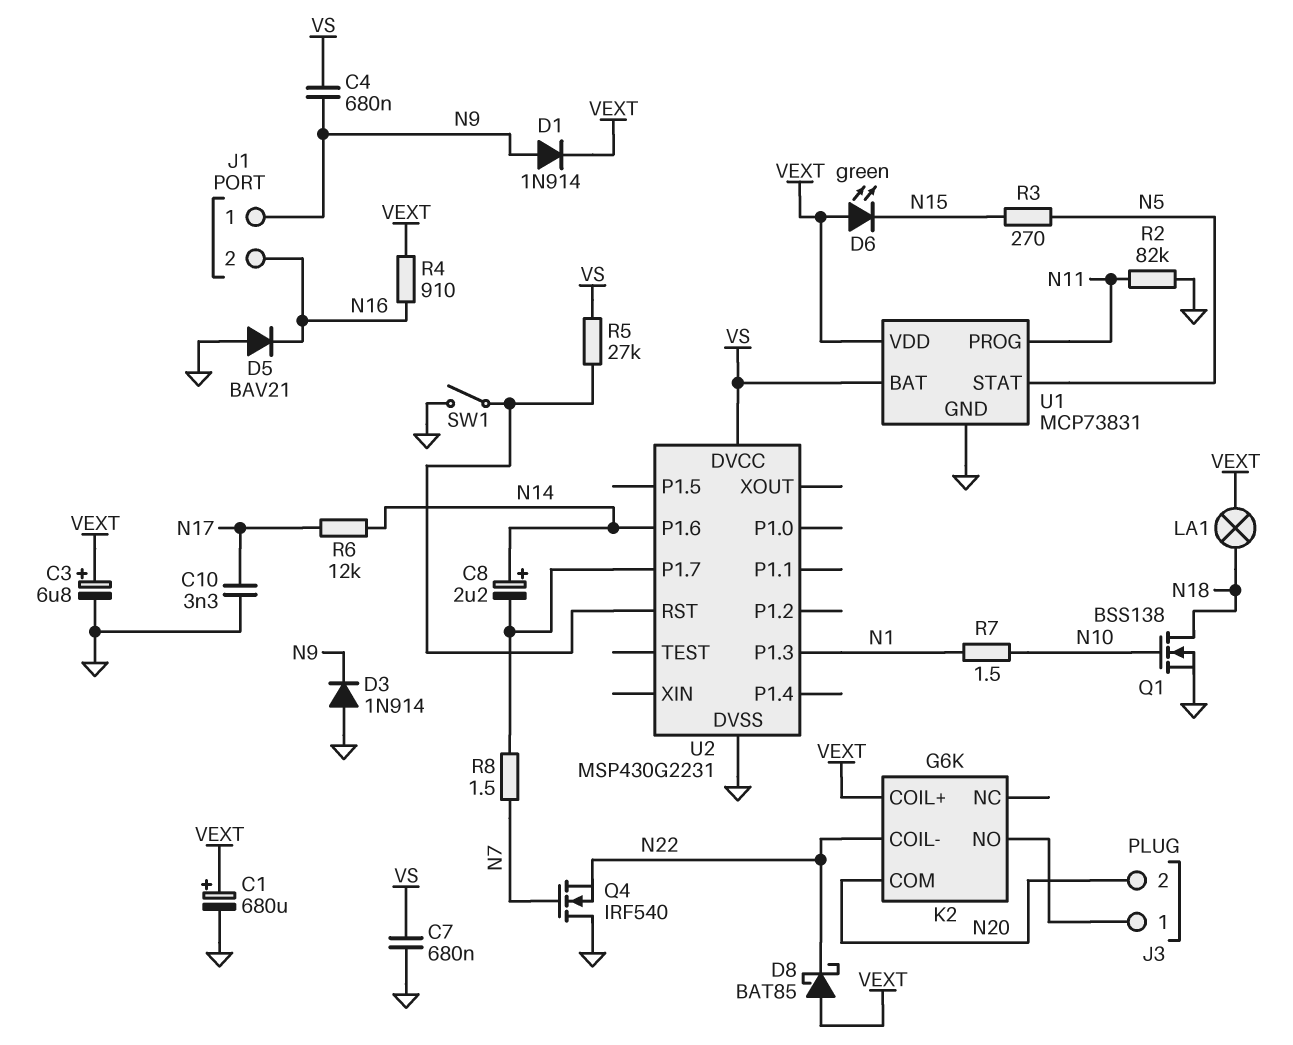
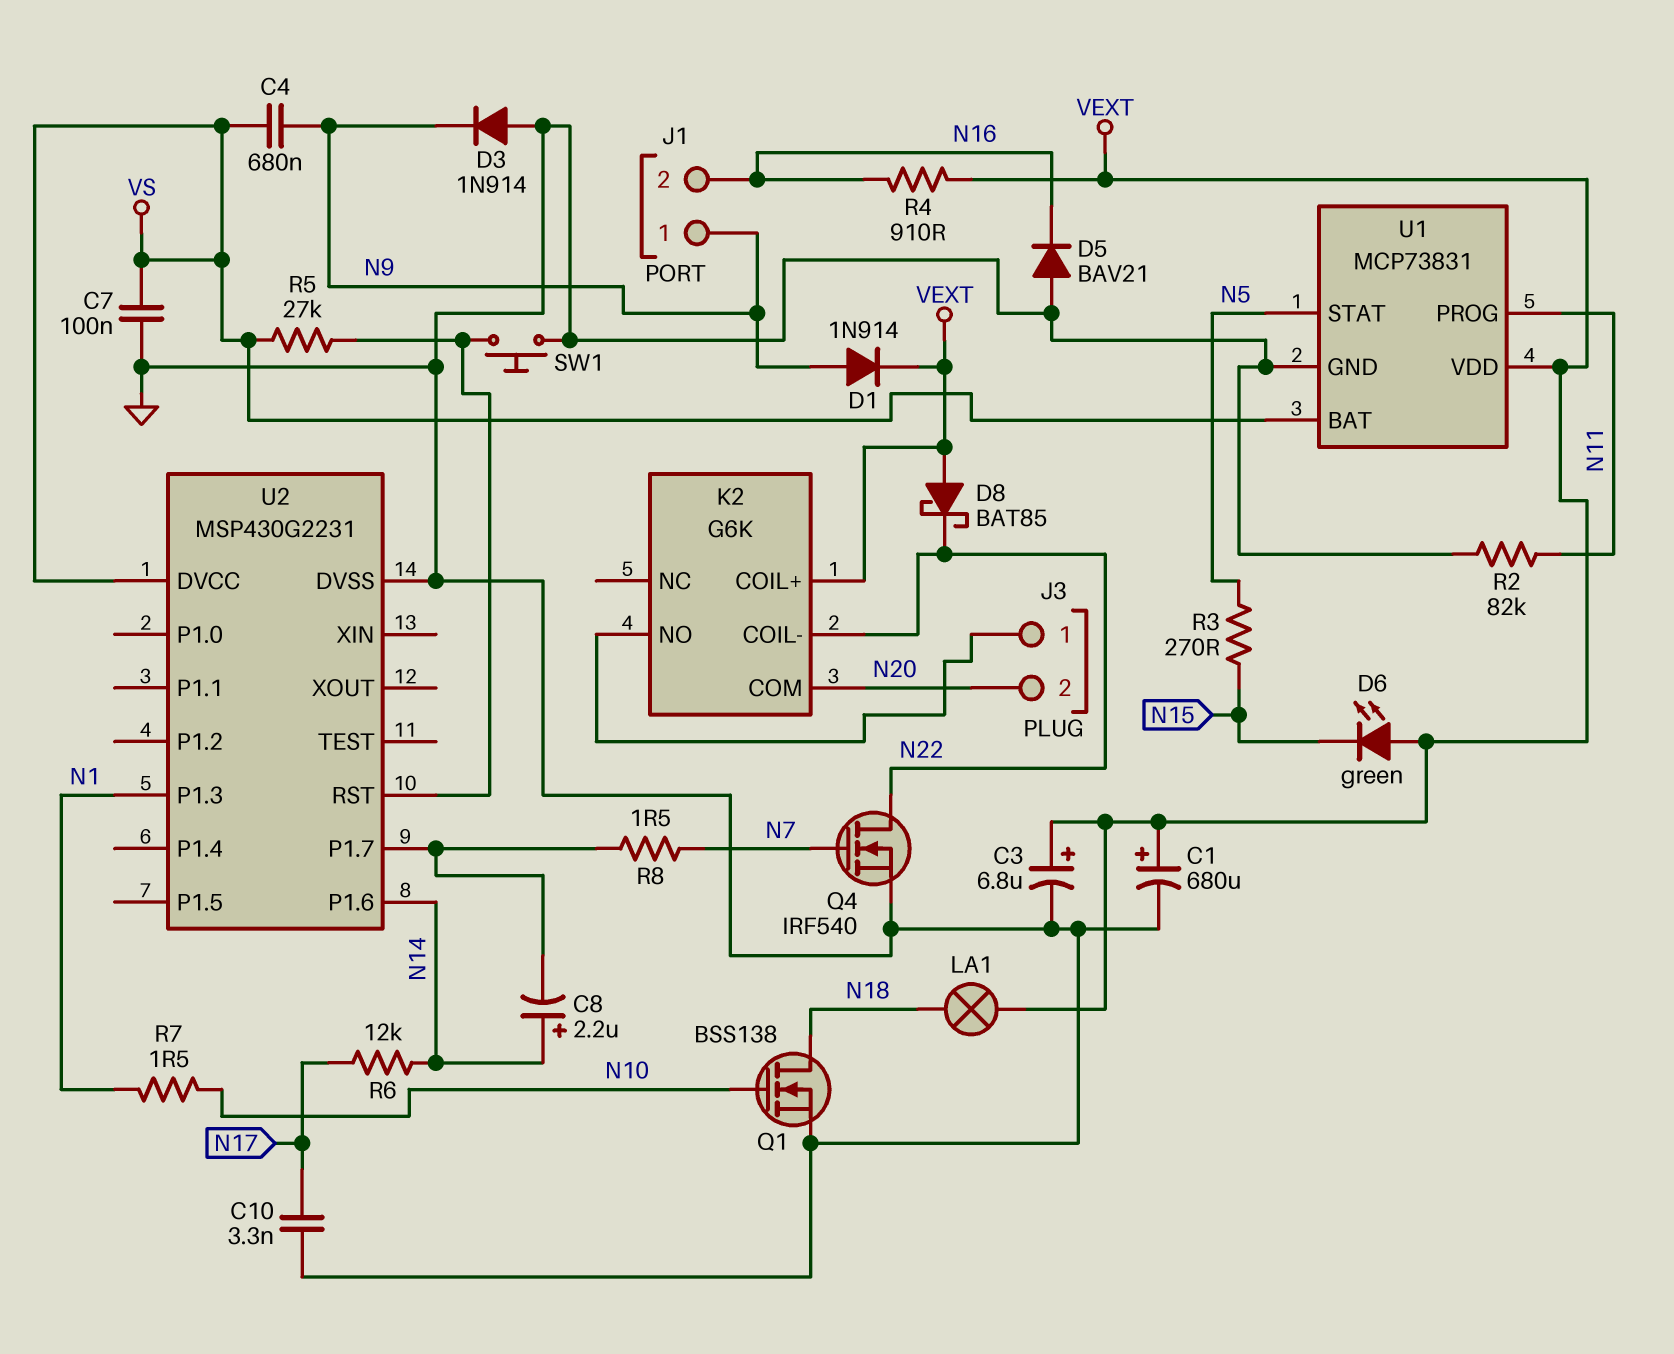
C7: 680nF (GND, VS) -> 100nF (GND, VS)
Q4: NMOS IRF540 (G N7, D GND, S N22) -> NMOS IRF540 (G N7, D N22, S GND)
SW1: switch (GND, U2/RST) -> button (GND, U2/RST)

